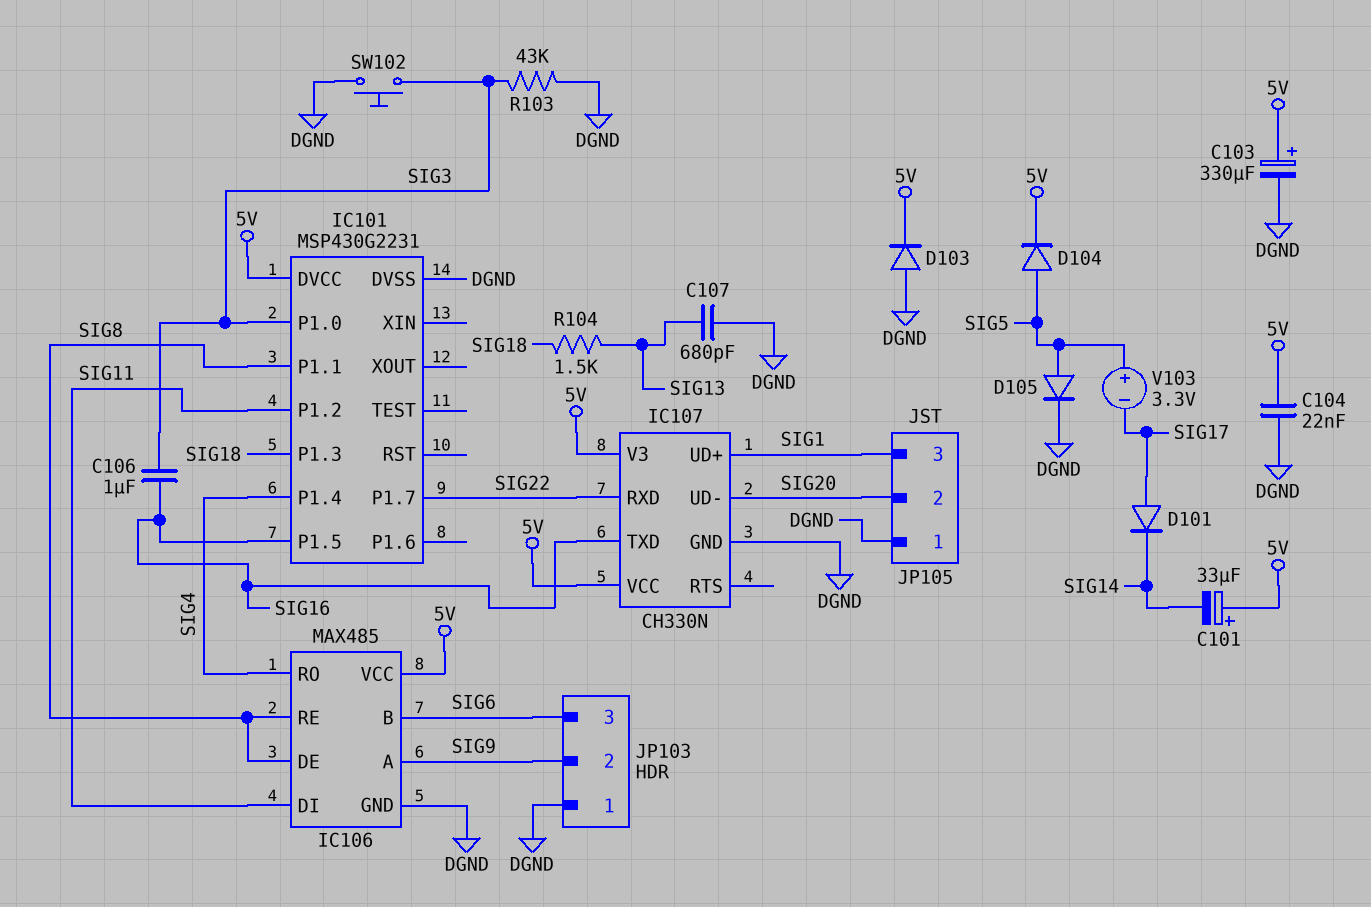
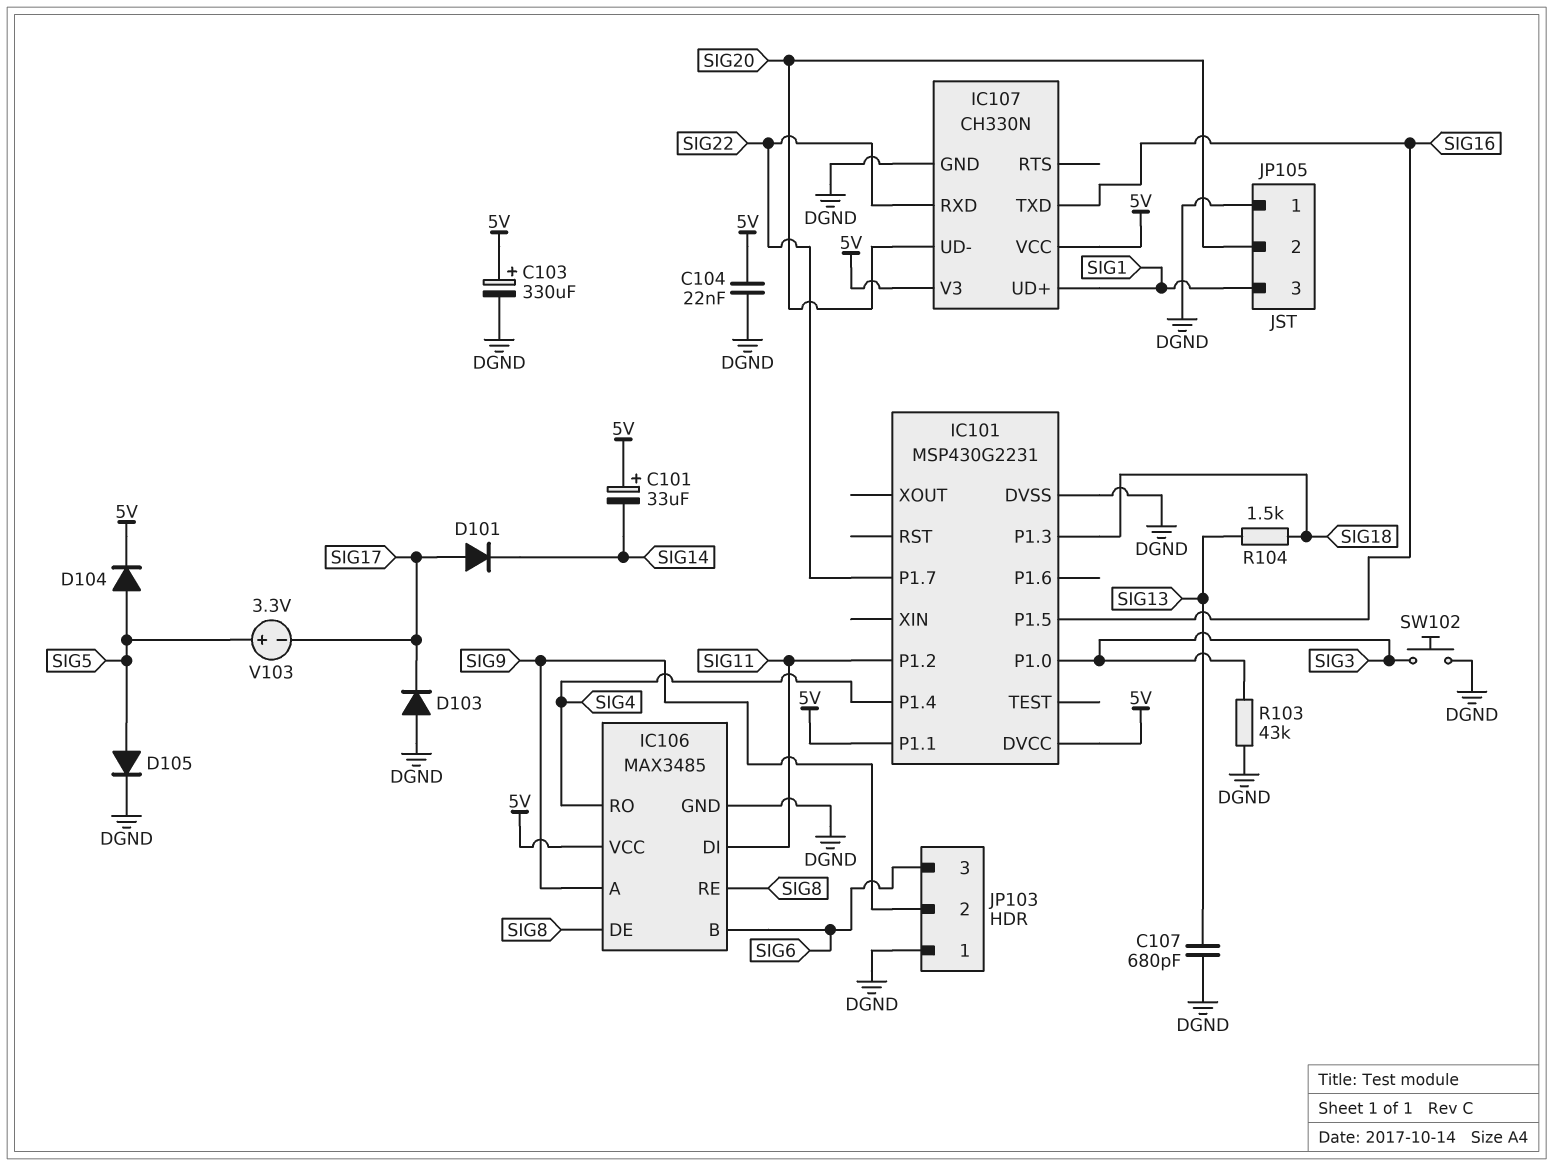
C106: 1uF (SIG3, SIG16) -> none
D103: diode (A DGND, K 5V) -> diode (A DGND, K SIG17)
IC101 pin P1.1: SIG8 -> 5V
IC106: MAX485 -> MAX3485

